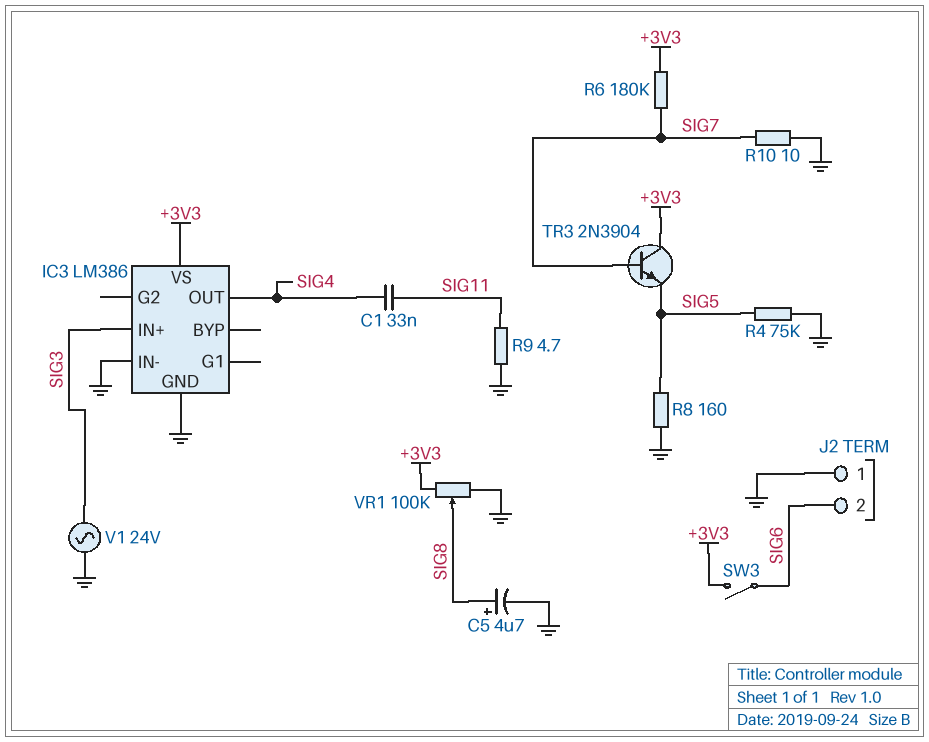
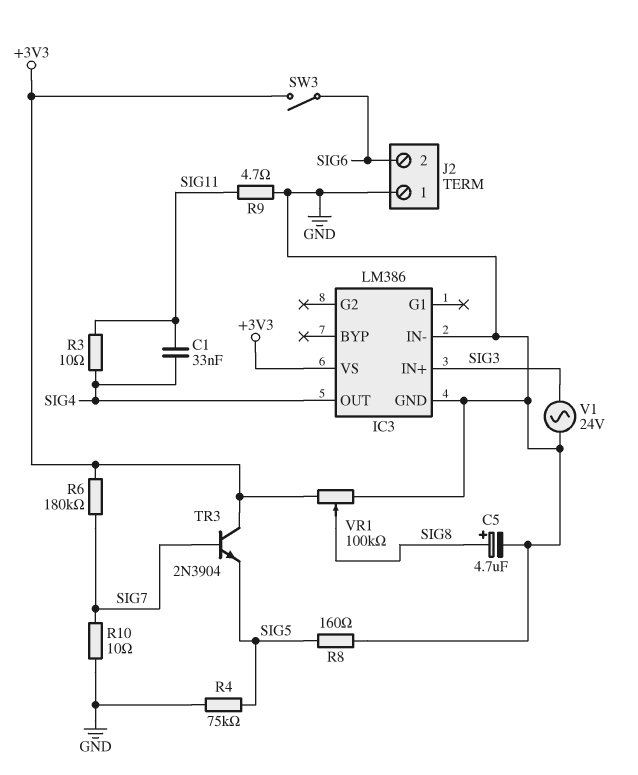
R3: none -> 10 (SIG4, SIG11)

